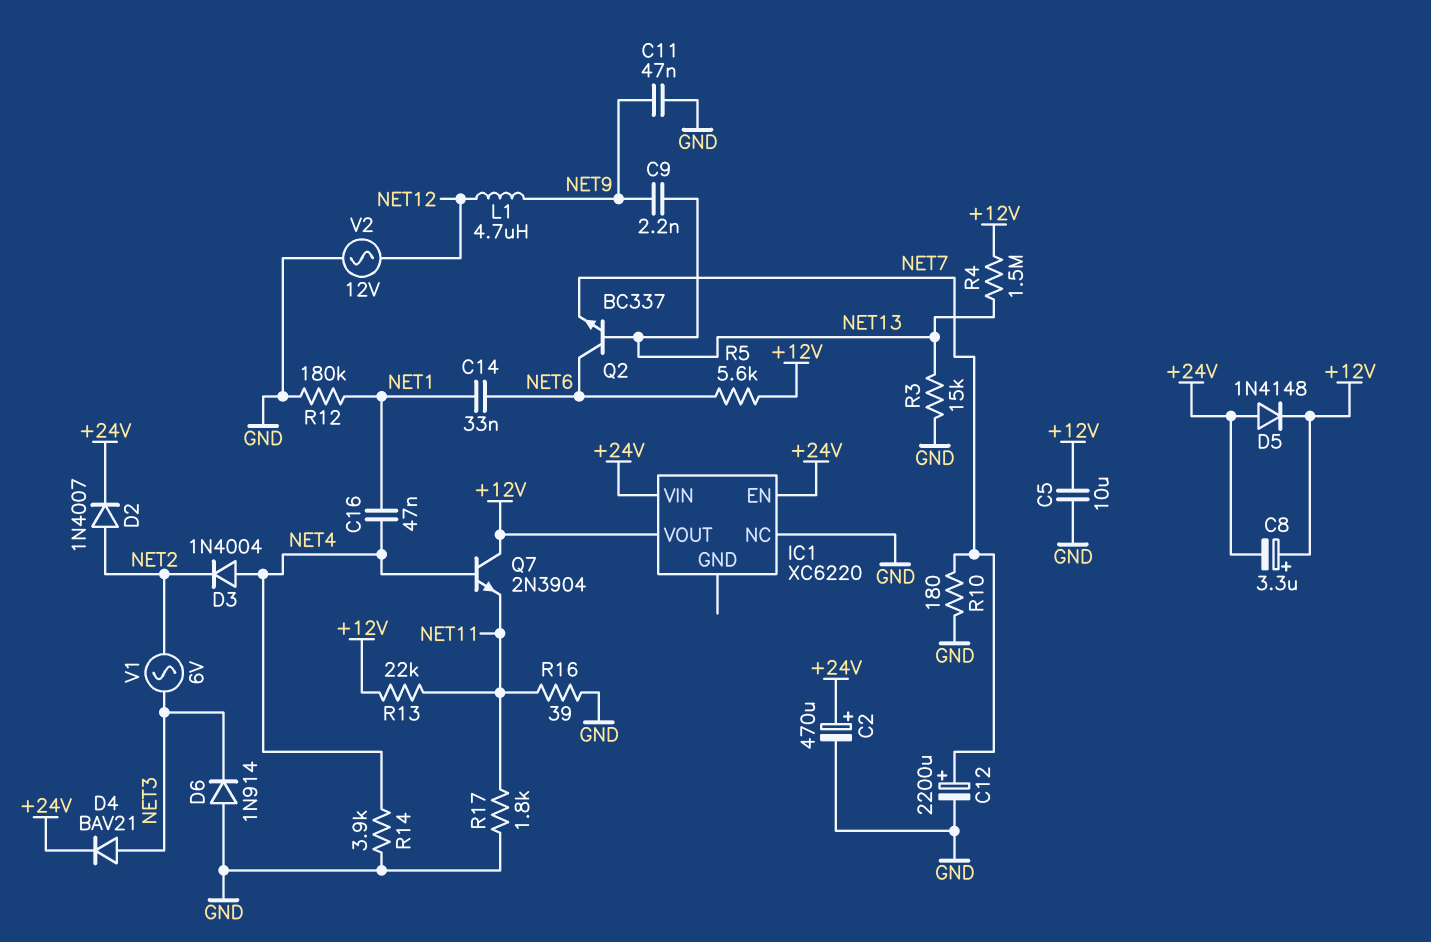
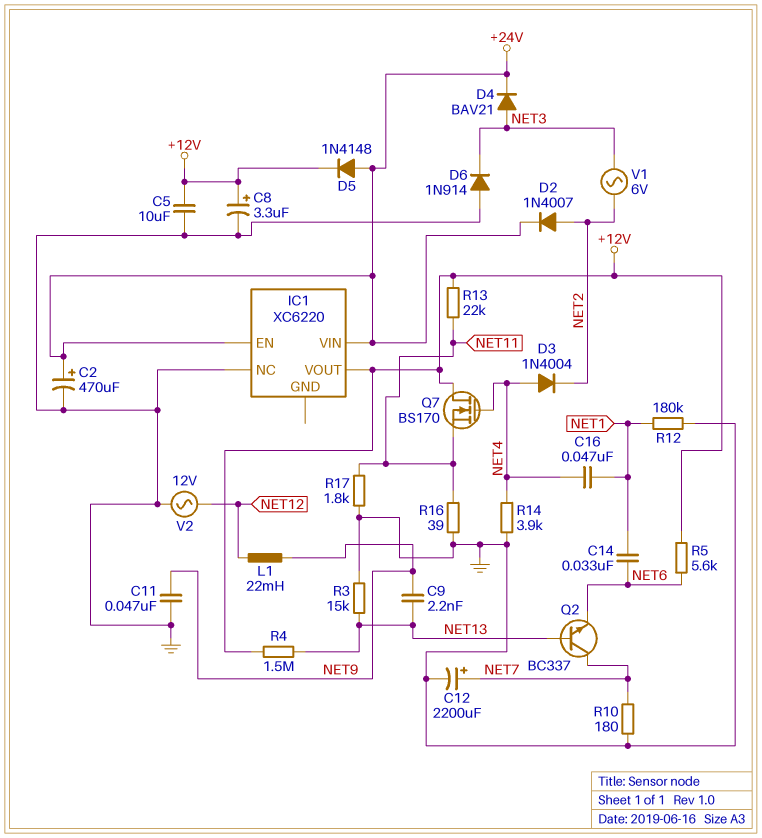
C8: 3.3uF (plus +12V, minus +24V) -> 3.3uF (plus +12V, minus GND)
L1: 4.7uH (NET9, NET12) -> 22mH (NET9, NET12)
Q2: NPN BC337 (B NET13, C NET6, E NET7) -> NPN BC337 (B NET13, C NET7, E NET6)
Q7: NPN 2N3904 (B NET4, C +12V, E NET11) -> NMOS BS170 (G NET4, D +12V, S NET11)

